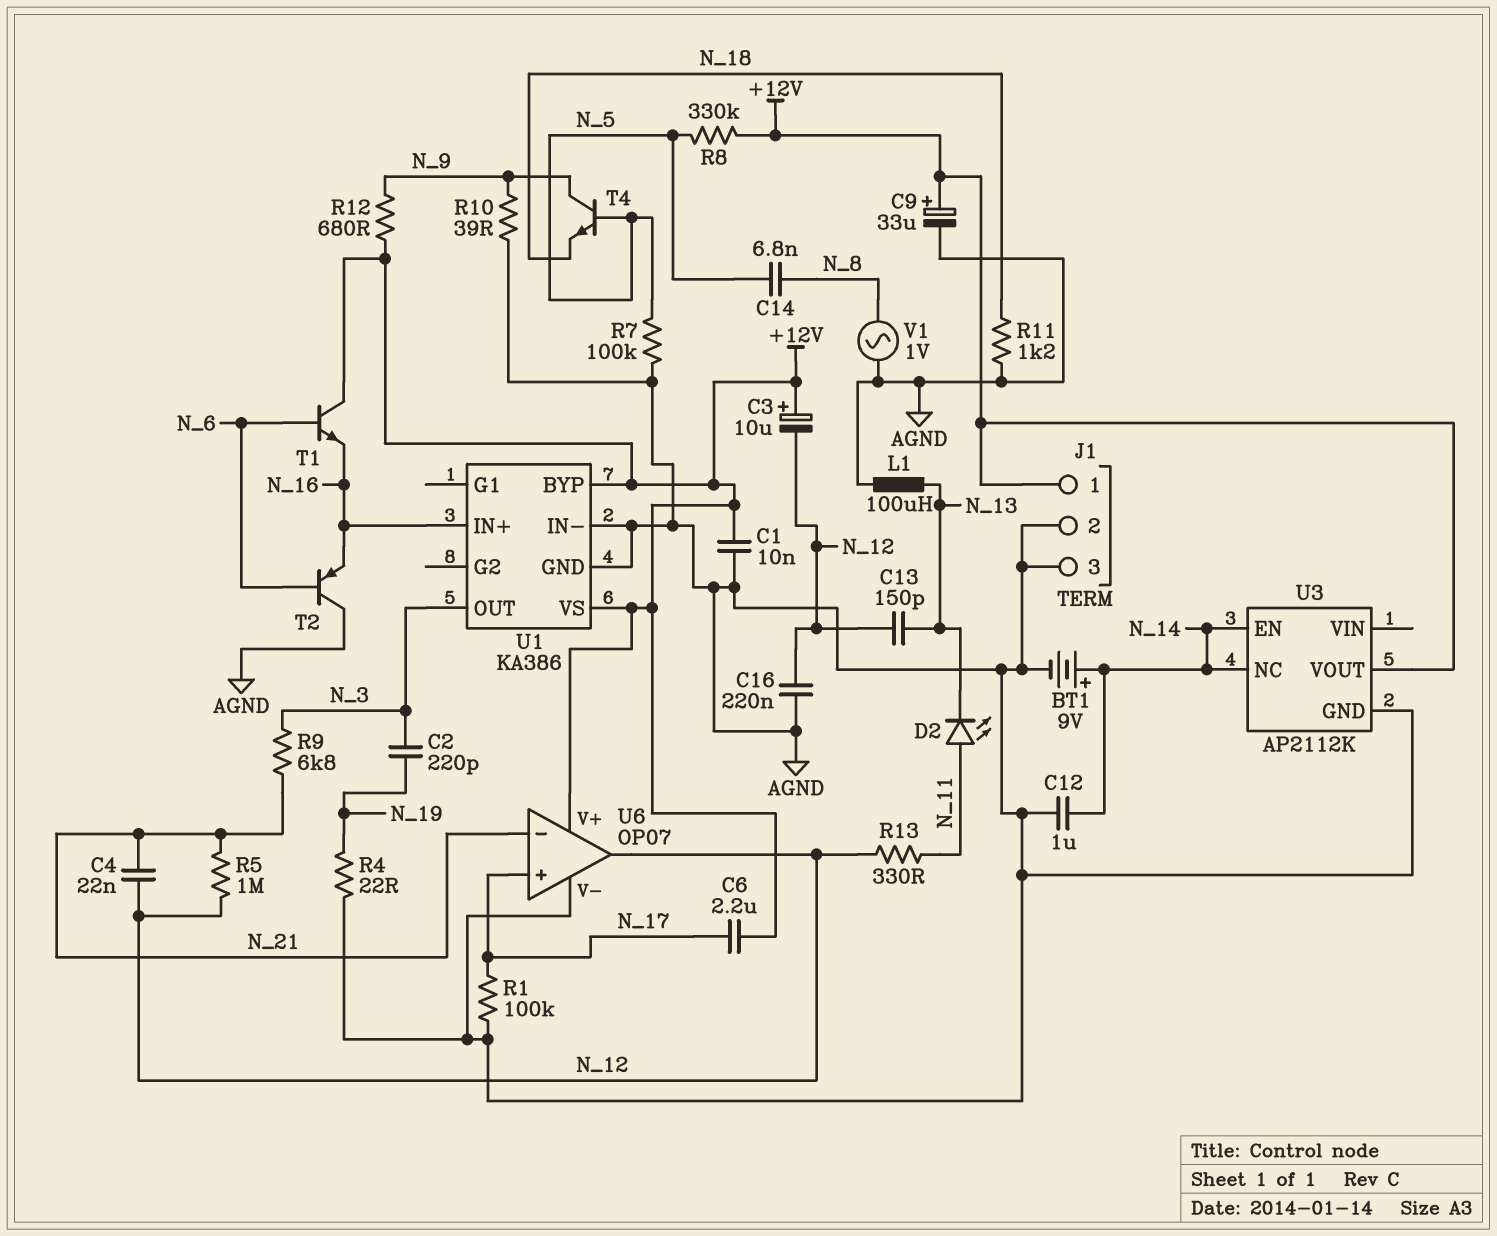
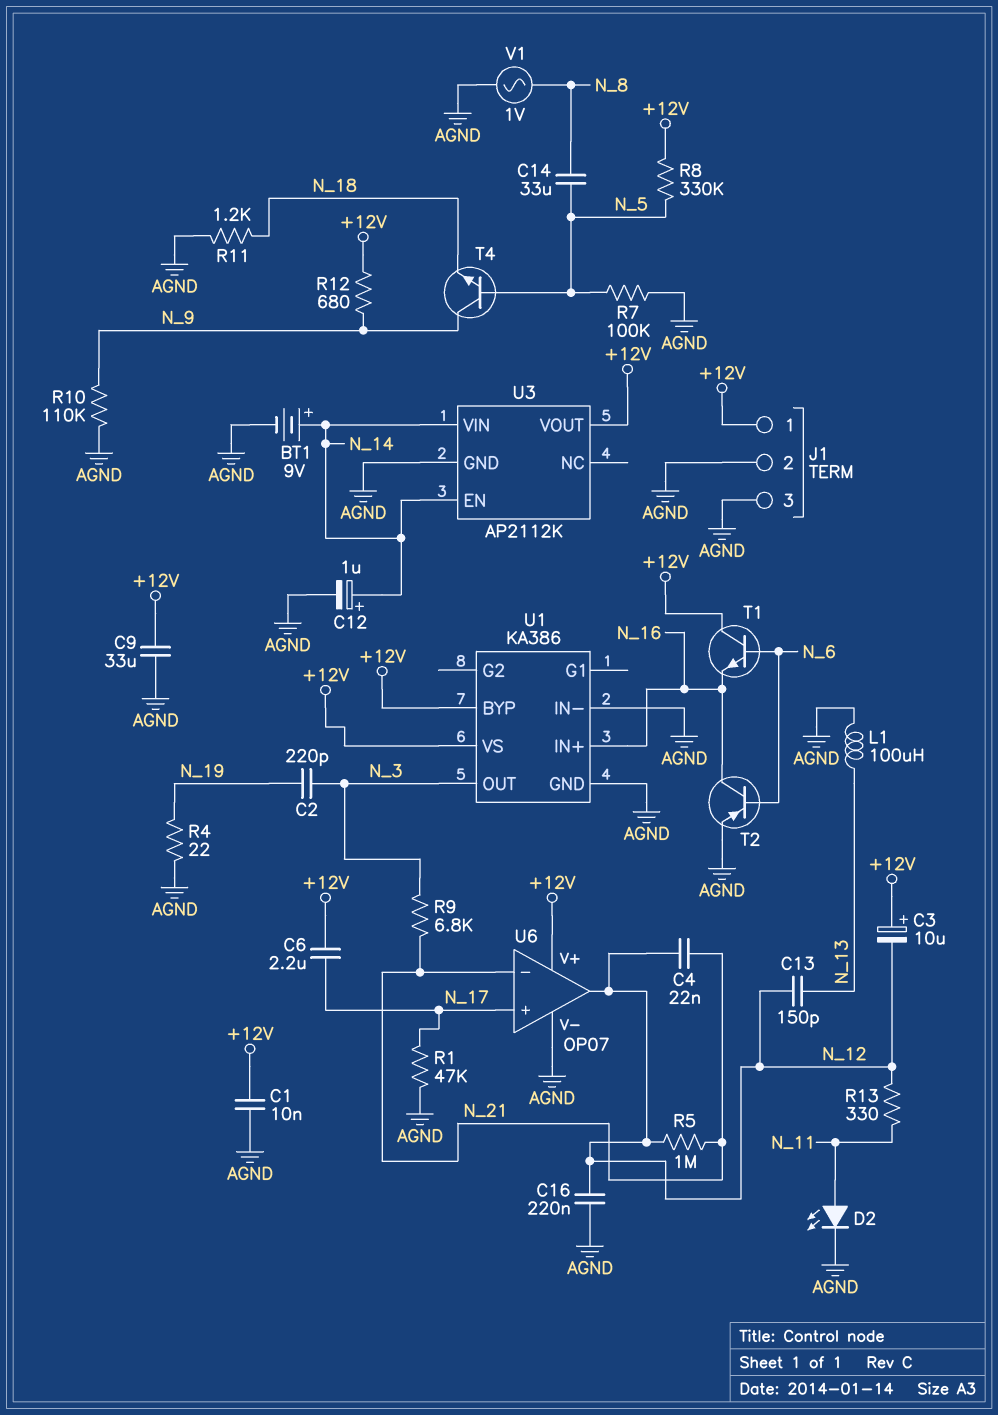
C9: 33uF (plus +12V, minus AGND) -> 33uF (+12V, AGND)
C12: 1uF (AGND, N_14) -> 1uF (plus N_14, minus AGND)
C14: 6.8nF (N_5, N_8) -> 33uF (N_5, N_8)
D2: LED (A N_11, K N_13) -> LED (A N_11, K AGND)
R1: 100k (AGND, N_17) -> 47k (AGND, N_17)
R10: 39 (AGND, N_9) -> 110k (AGND, N_9)
T2: PNP (B N_6, C AGND, E N_16) -> PNP (B N_6, C N_16, E AGND)
U3 pin NC: N_14 -> none
U3 pin VIN: none -> N_14

